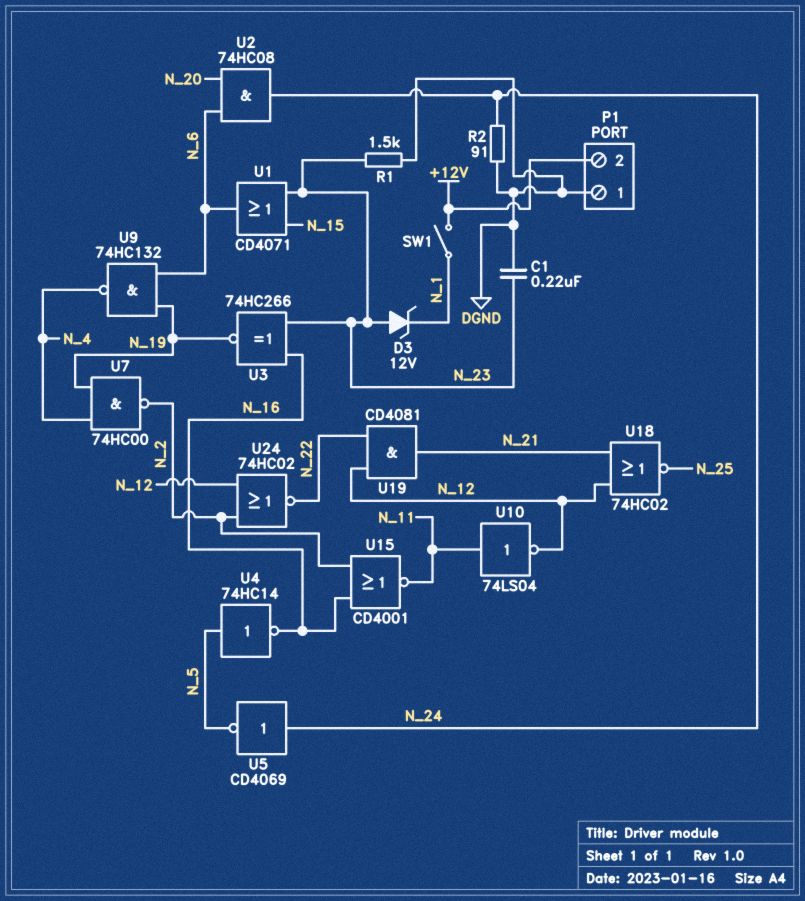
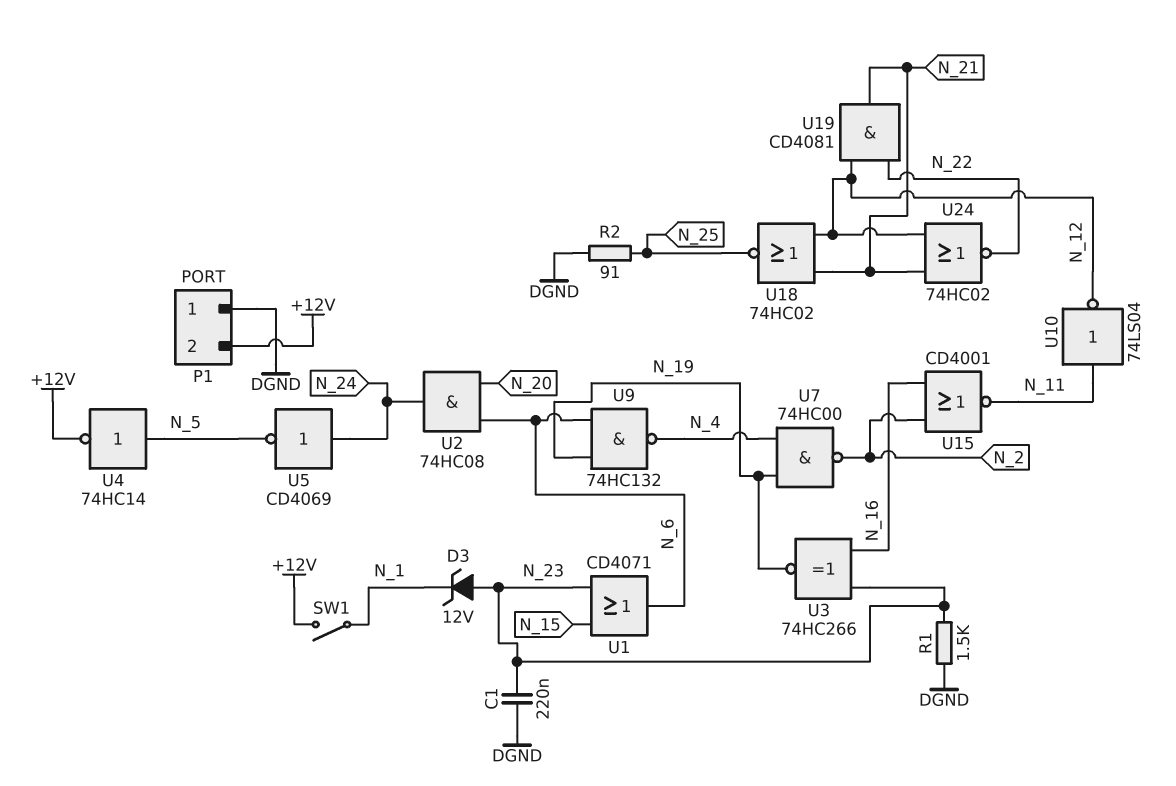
R2: 91 (DGND, N_24) -> 91 (DGND, N_25)
U4: NOT 74HC14 (in N_5, out N_16) -> NOT 74HC14 (in N_5, out +12V)
U24: NOR 74HC02 (in N_2, in N_12, out N_22) -> NOR 74HC02 (in N_12, in N_21, out N_22)

